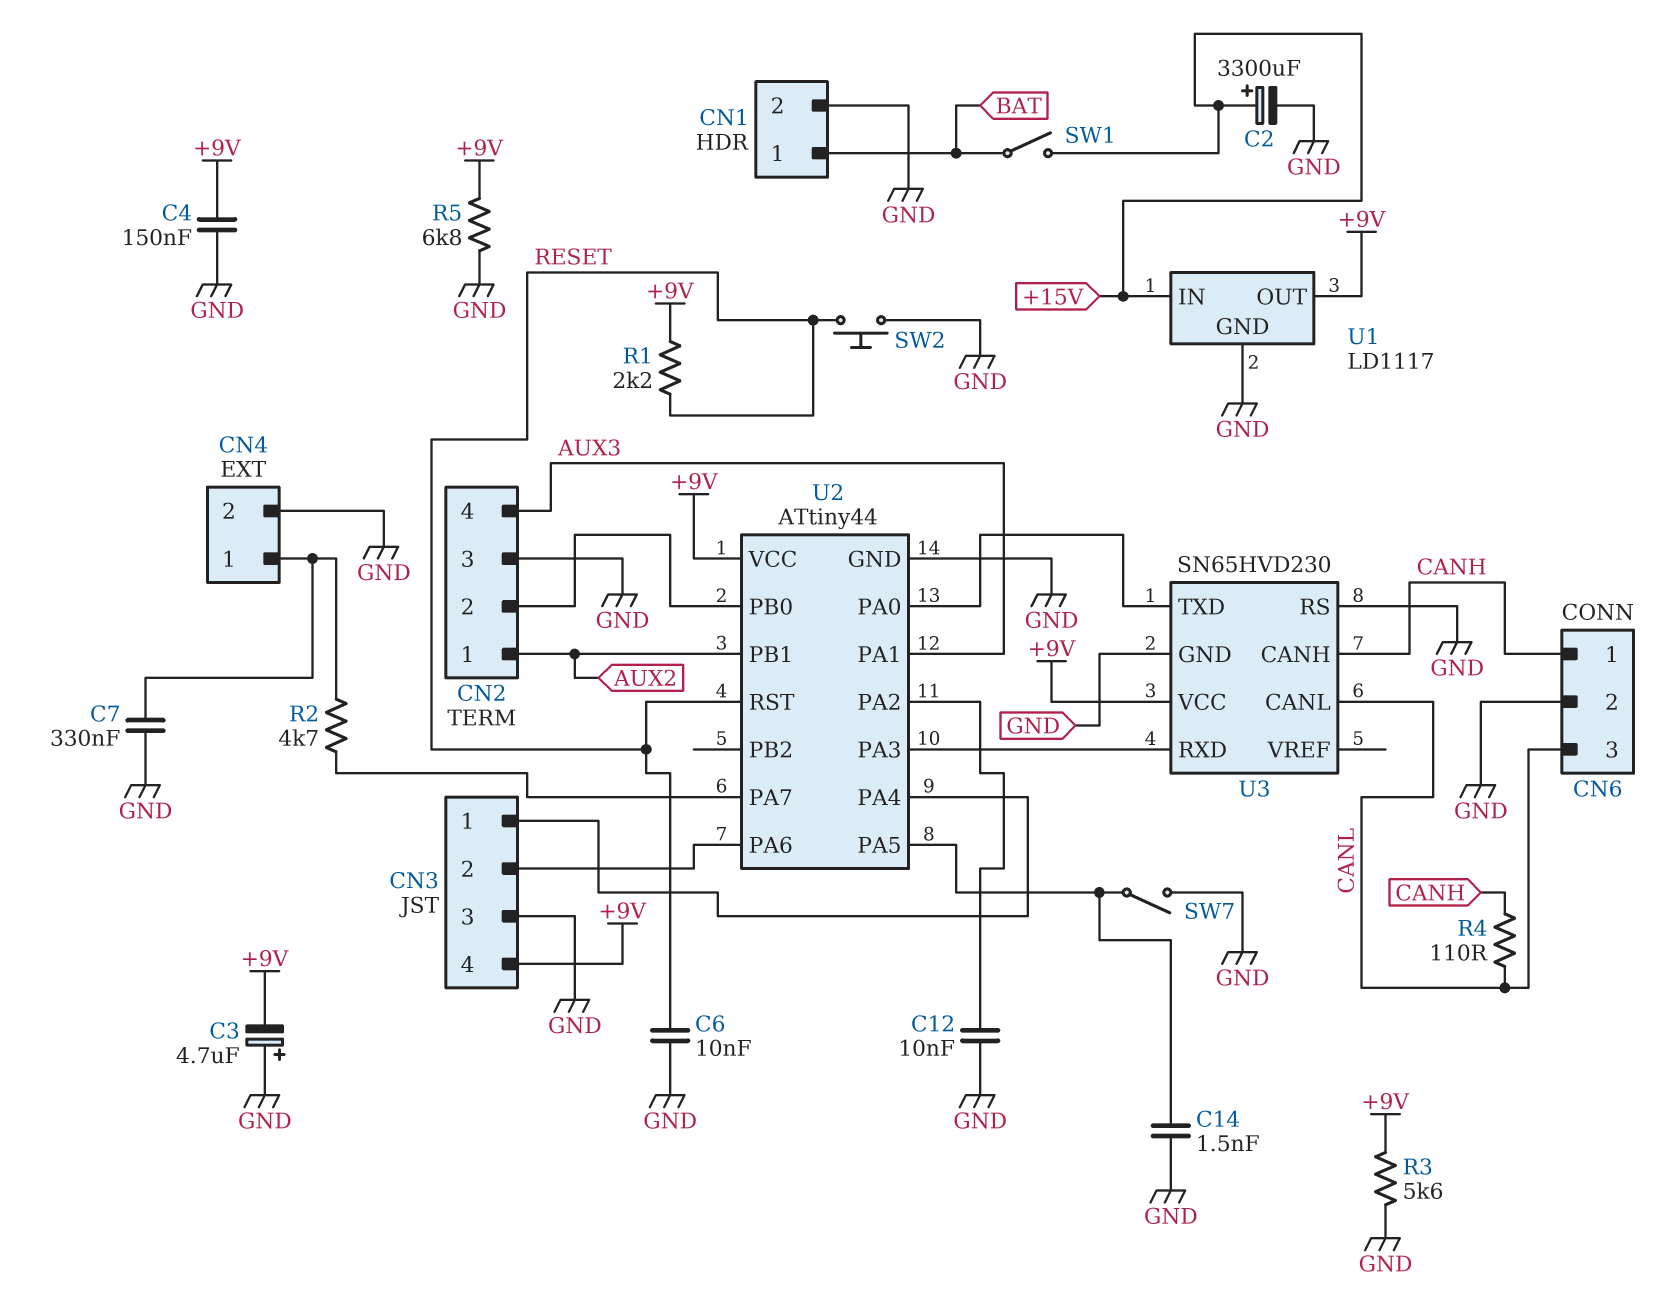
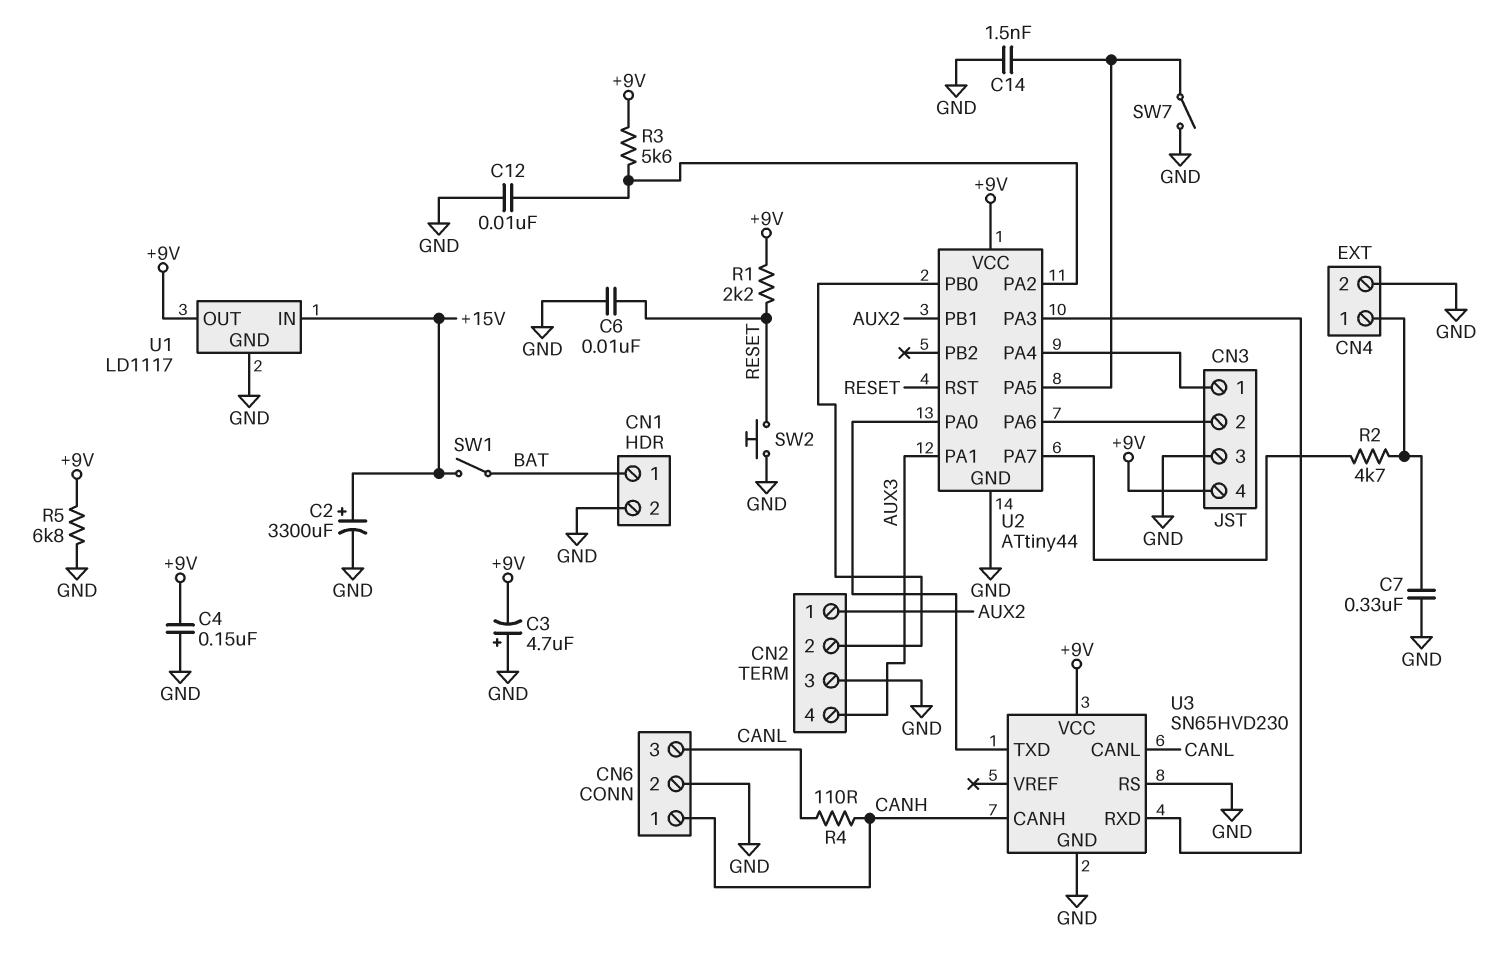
R3: 5.6k (+9V, GND) -> 5.6k (+9V, U2/PA2)

